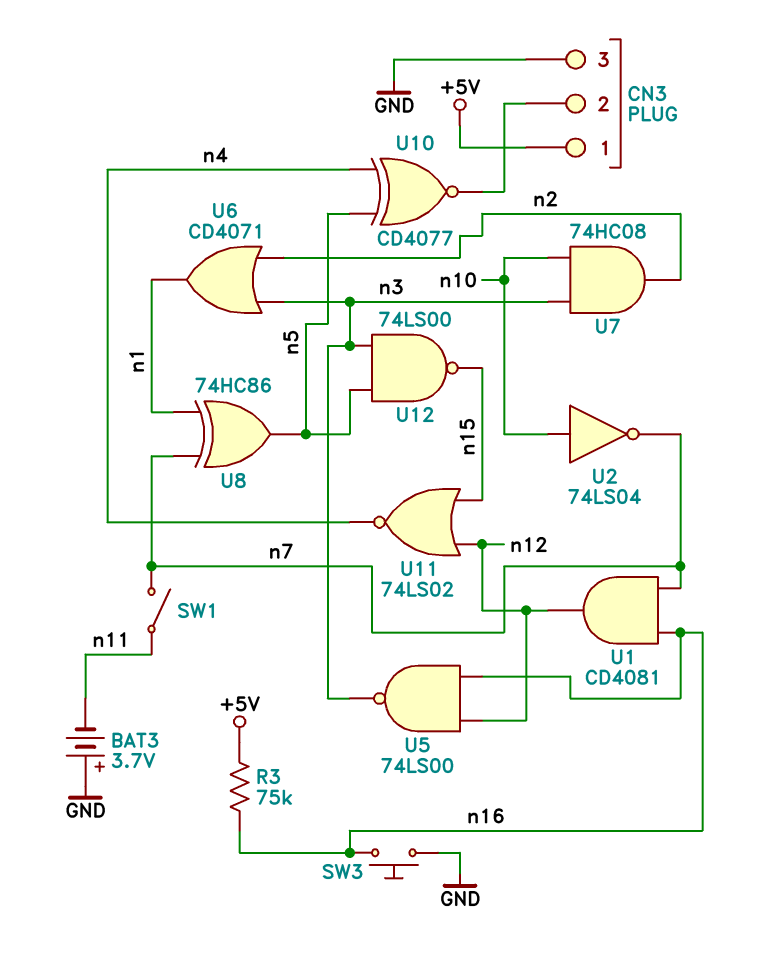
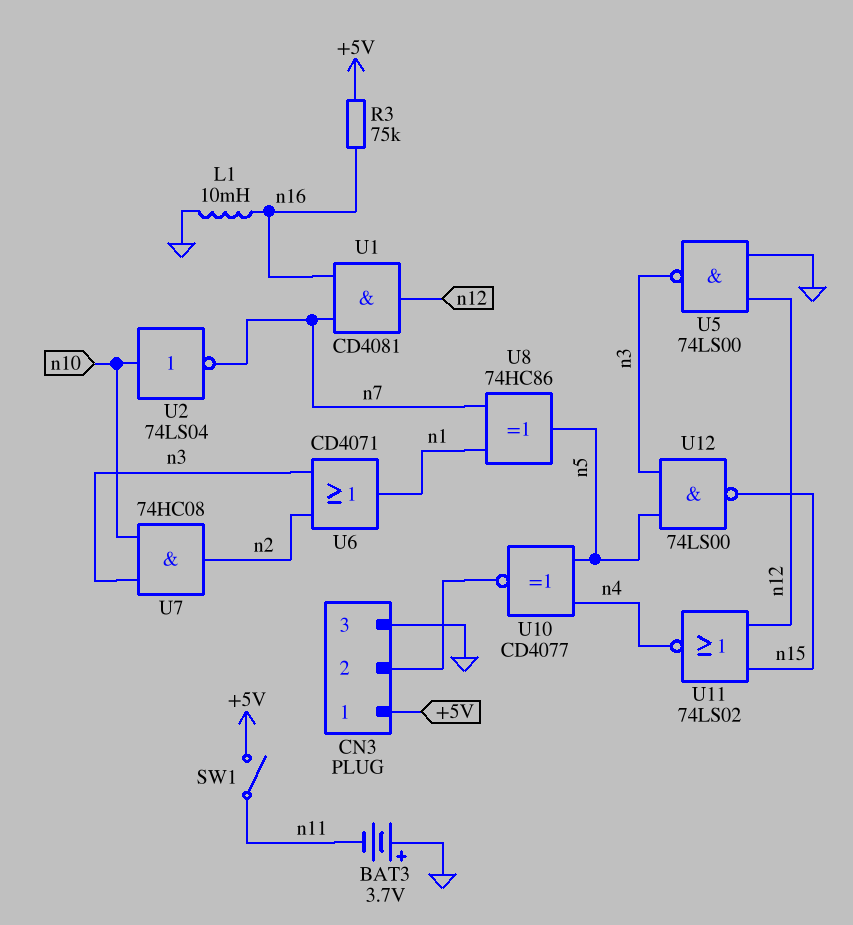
L1: none -> 10mH (GND, n16)
SW1: switch (n7, n11) -> switch (+5V, n11)
SW3: button (GND, n16) -> none
U5: NAND 74LS00 (in n12, in n16, out n3) -> NAND 74LS00 (in GND, in n12, out n3)

